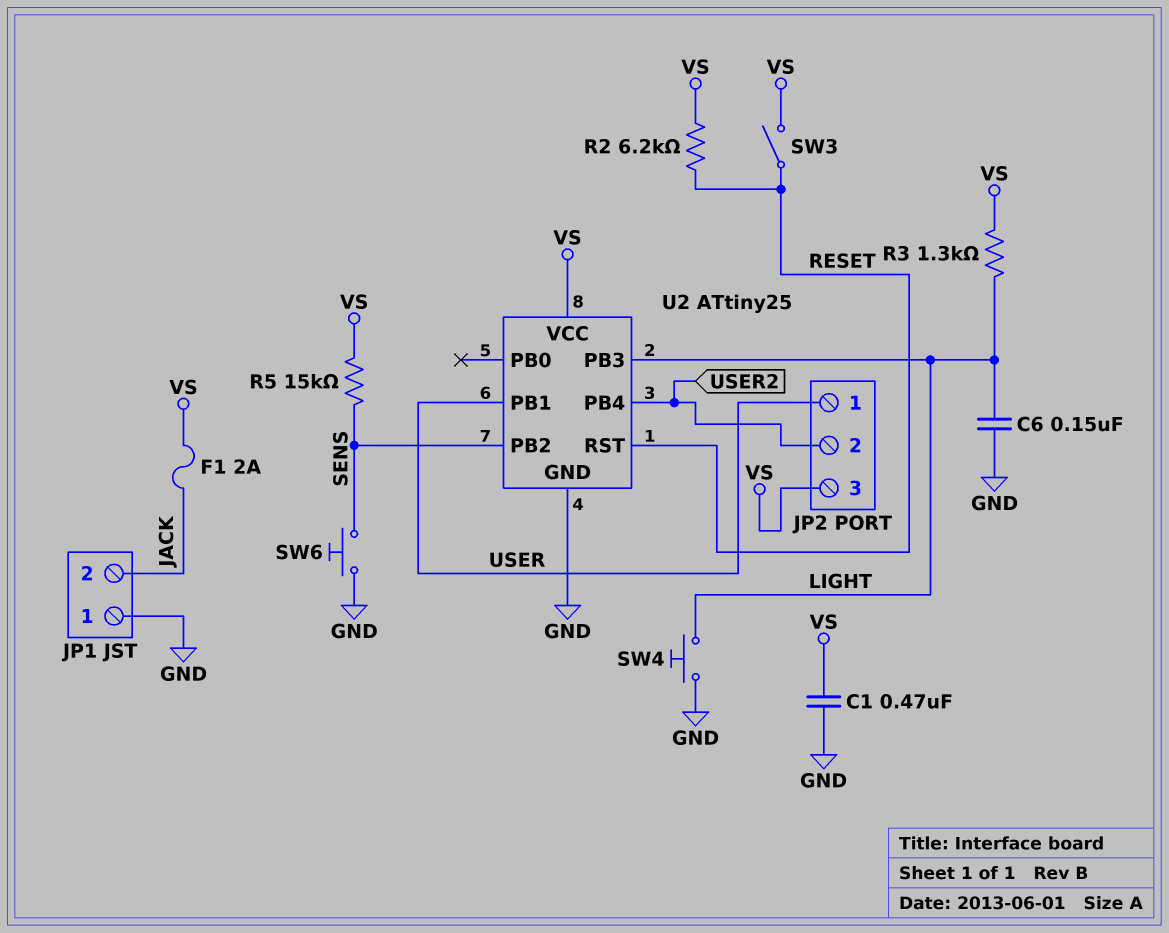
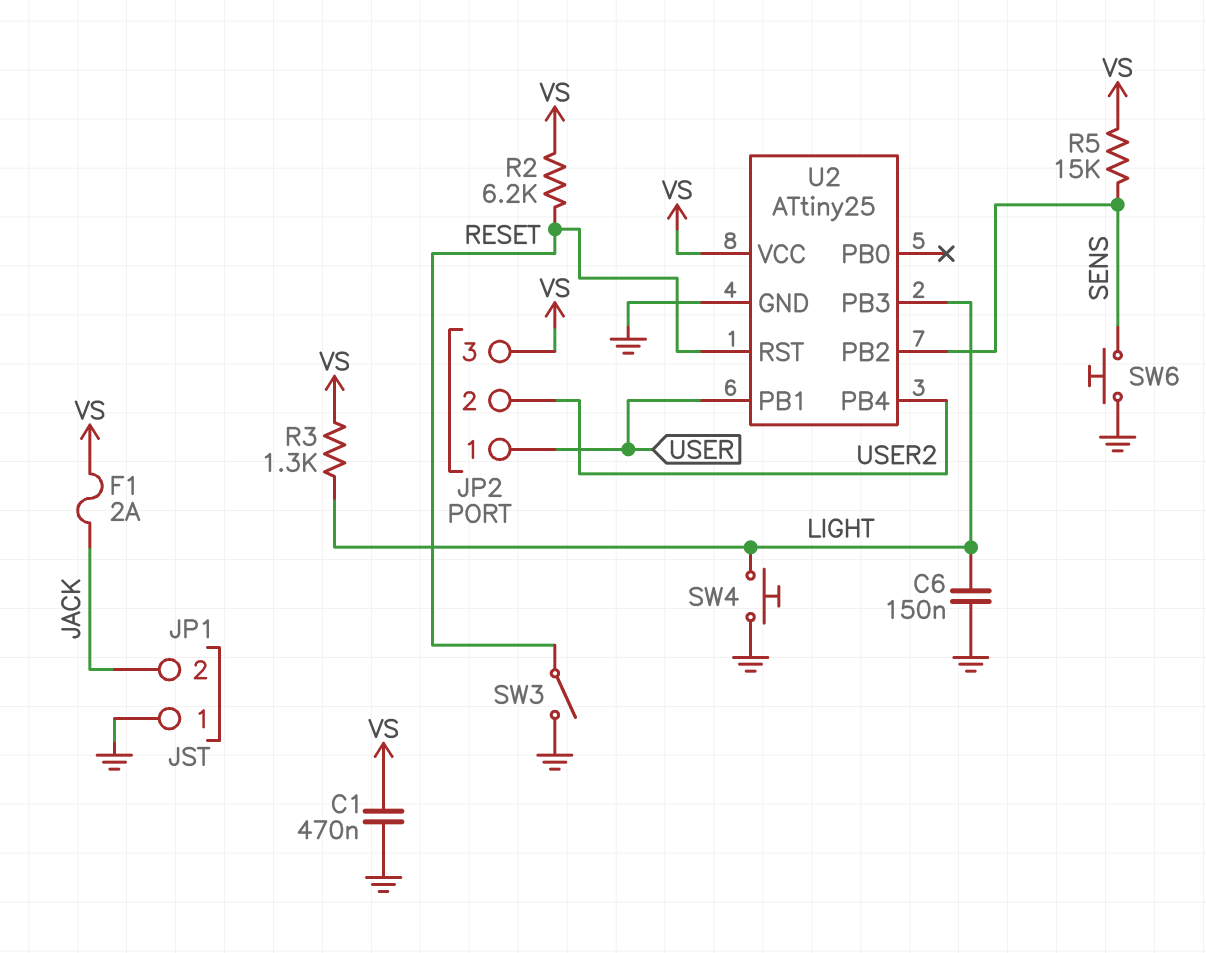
SW3: switch (RESET, VS) -> switch (GND, RESET)

